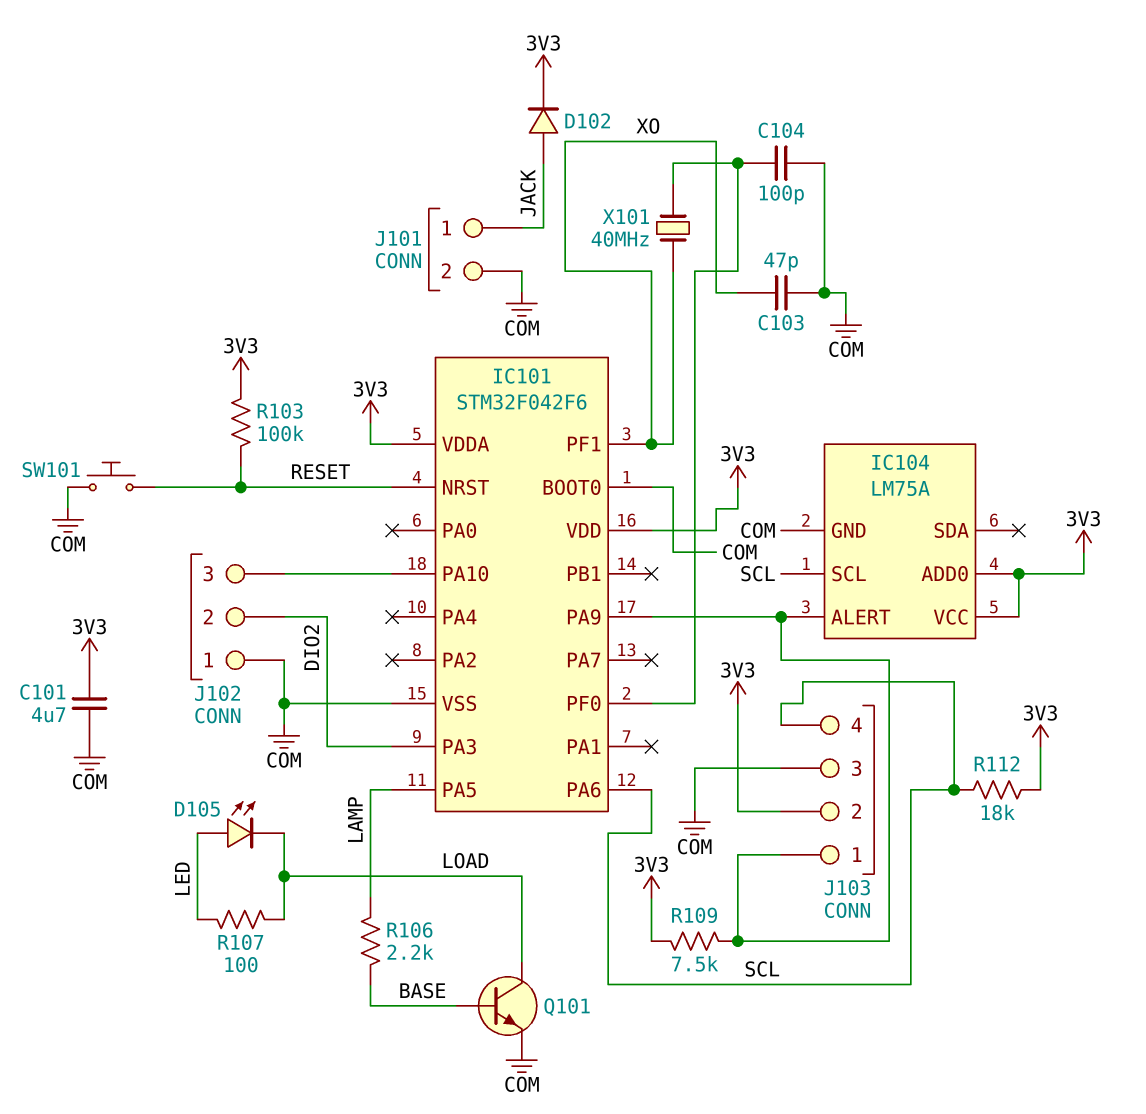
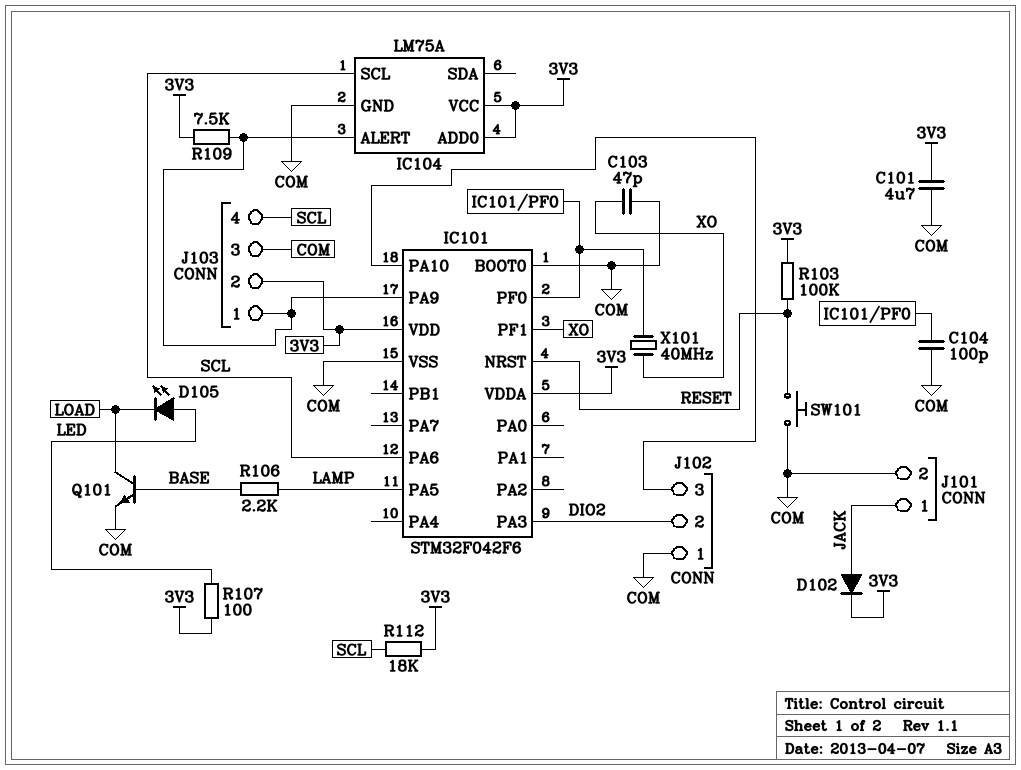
R107: 100 (LED, LOAD) -> 100 (3V3, LED)

